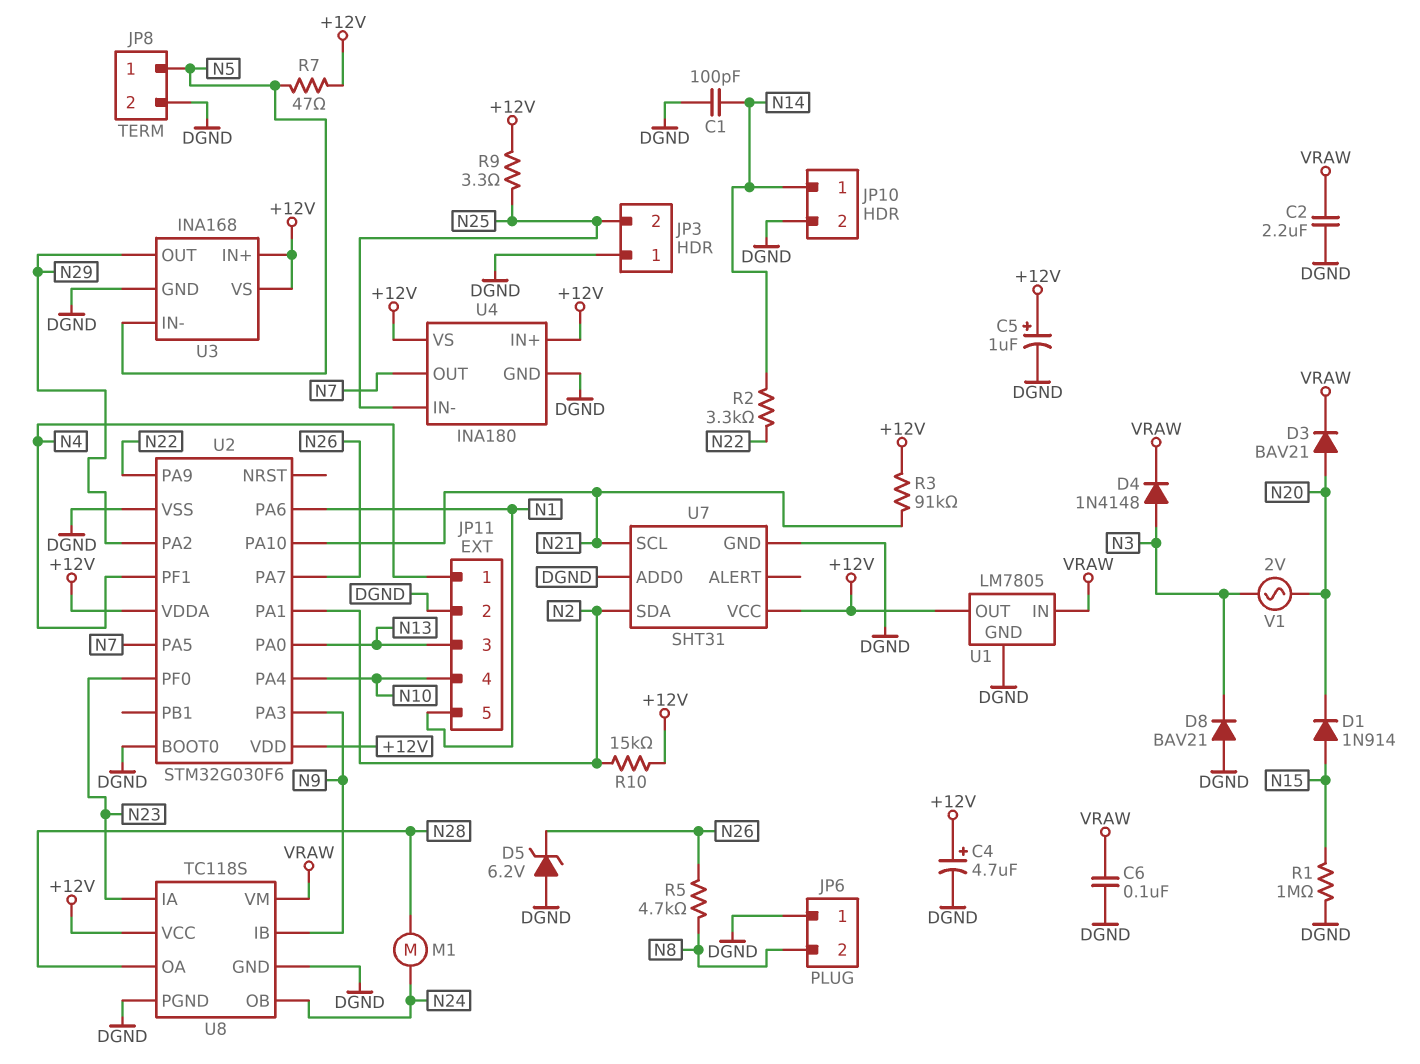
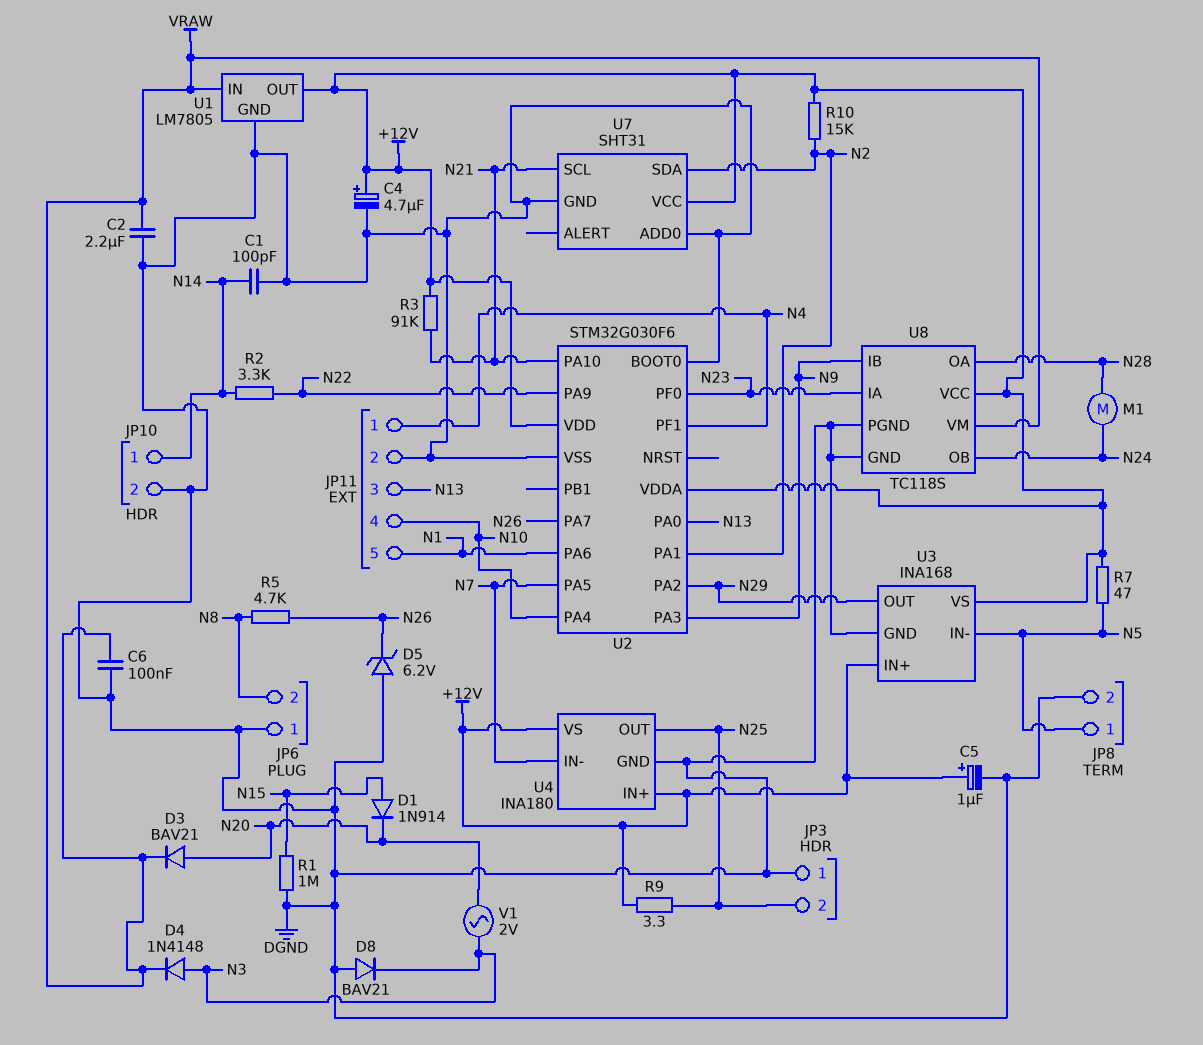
U4 pin IN-: N25 -> N7
U4 pin OUT: N7 -> N25

